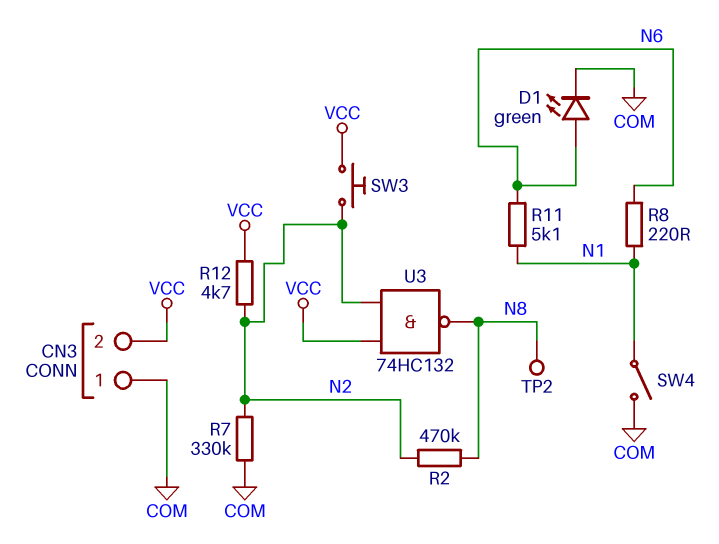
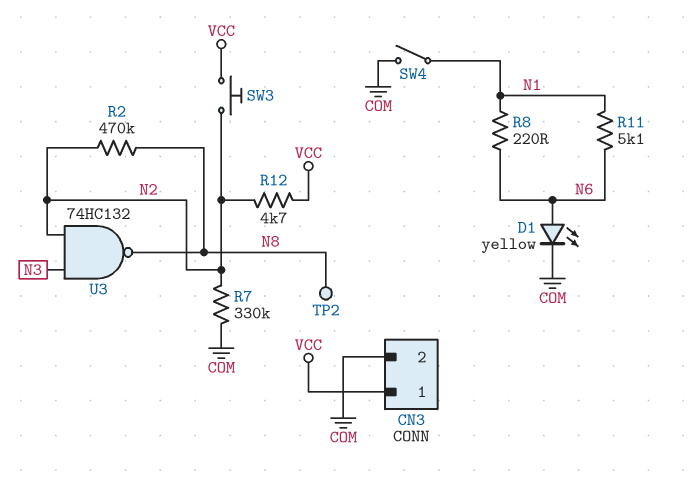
CN3 pin 1: COM -> VCC
CN3 pin 2: VCC -> COM
D1: LED green (A N6, K COM) -> LED yellow (A N6, K COM)
U3: NAND 74HC132 (in N2, in VCC, out N8) -> NAND 74HC132 (in N2, in N3, out N8)

